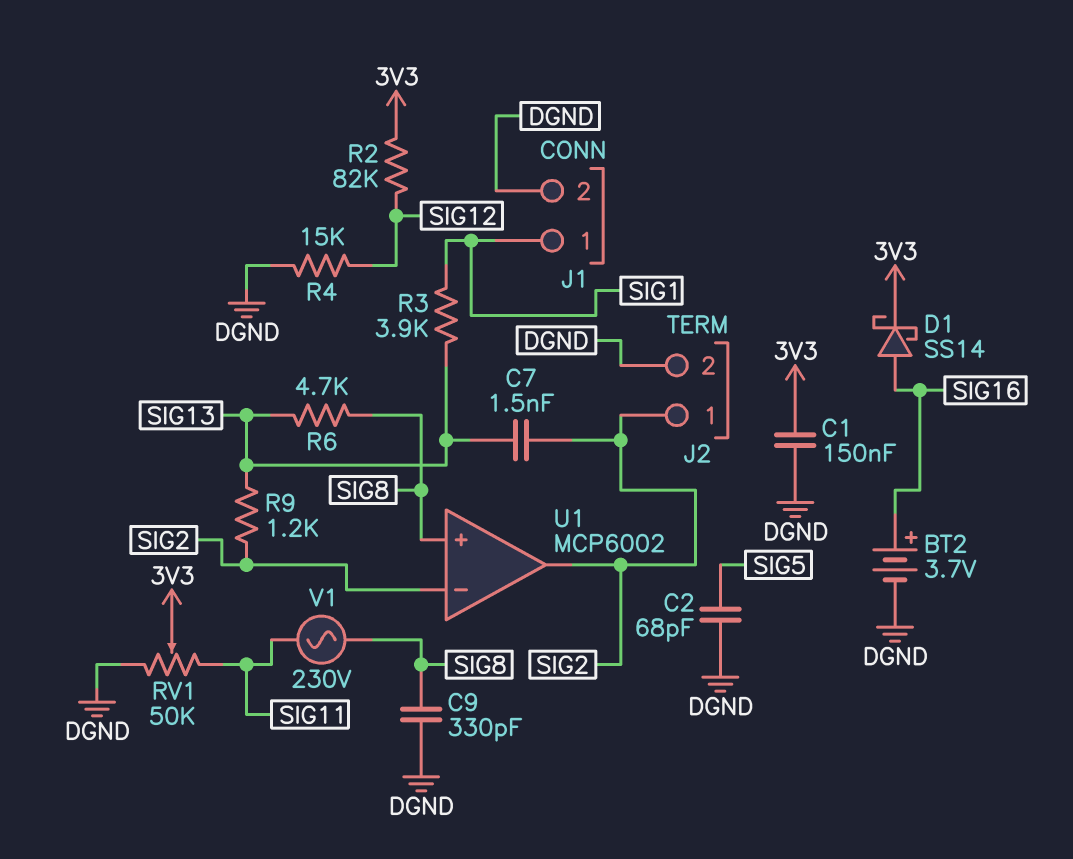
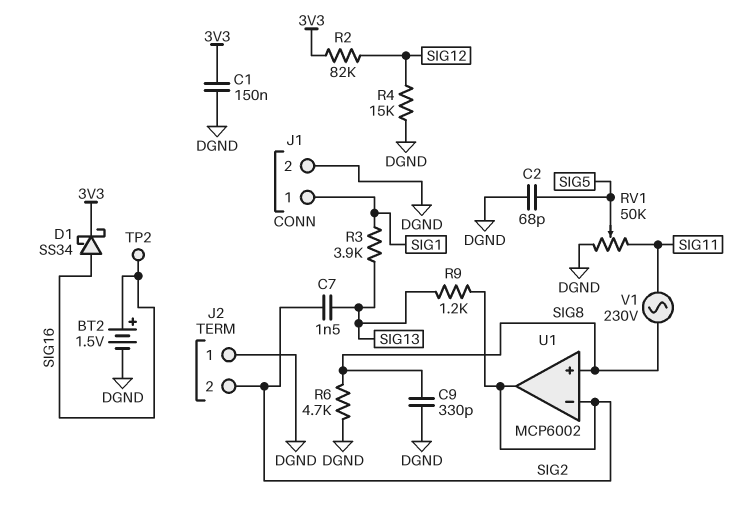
BT2: 3.7V (plus SIG16, minus DGND) -> 1.5V (plus SIG16, minus DGND)
D1: schottky SS14 (A SIG16, K 3V3) -> schottky SS34 (A SIG16, K 3V3)
J2 pin 1: SIG2 -> DGND
J2 pin 2: DGND -> SIG2
R6: 4.7k (SIG8, SIG13) -> 4.7k (DGND, SIG8)
RV1: 50k (DGND, SIG11, wiper 3V3) -> 50k (DGND, SIG11, wiper SIG5)
TP2: none -> test point (SIG16)

